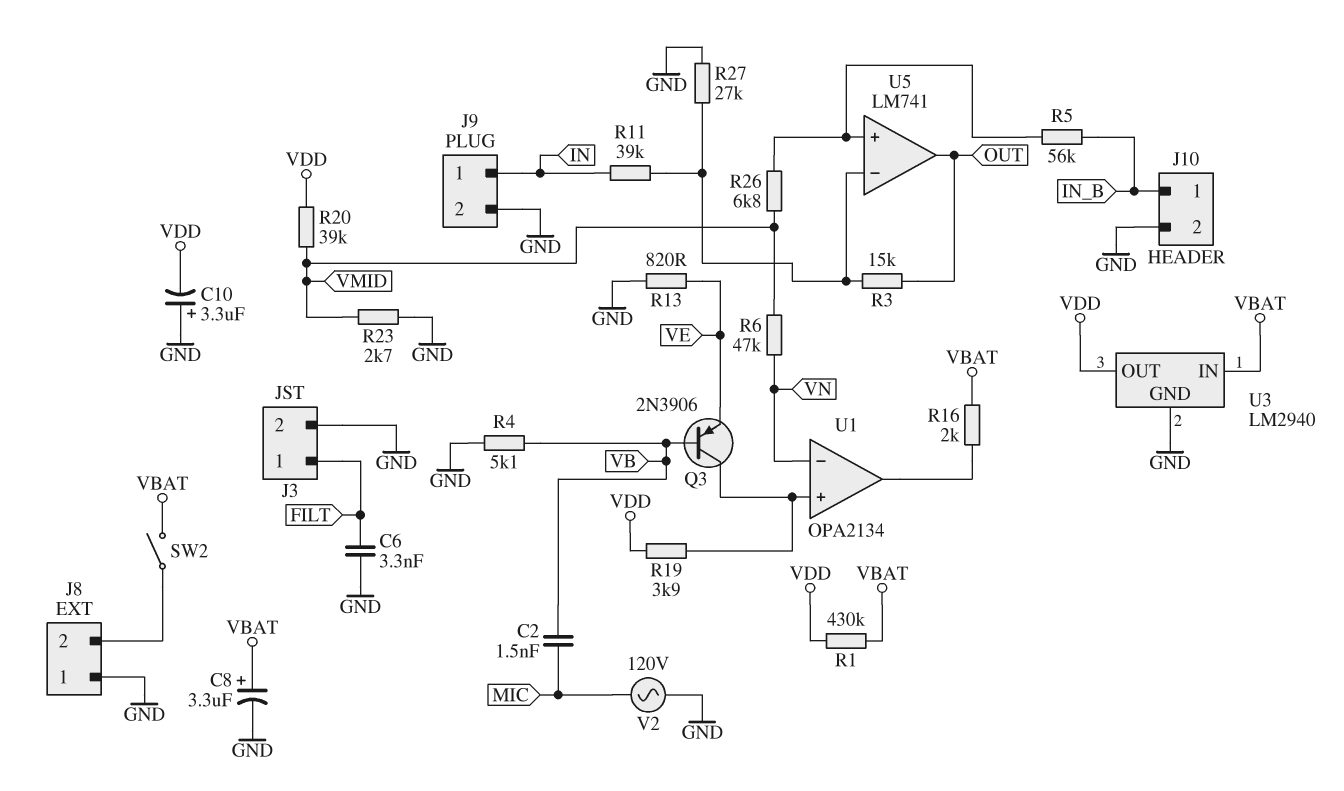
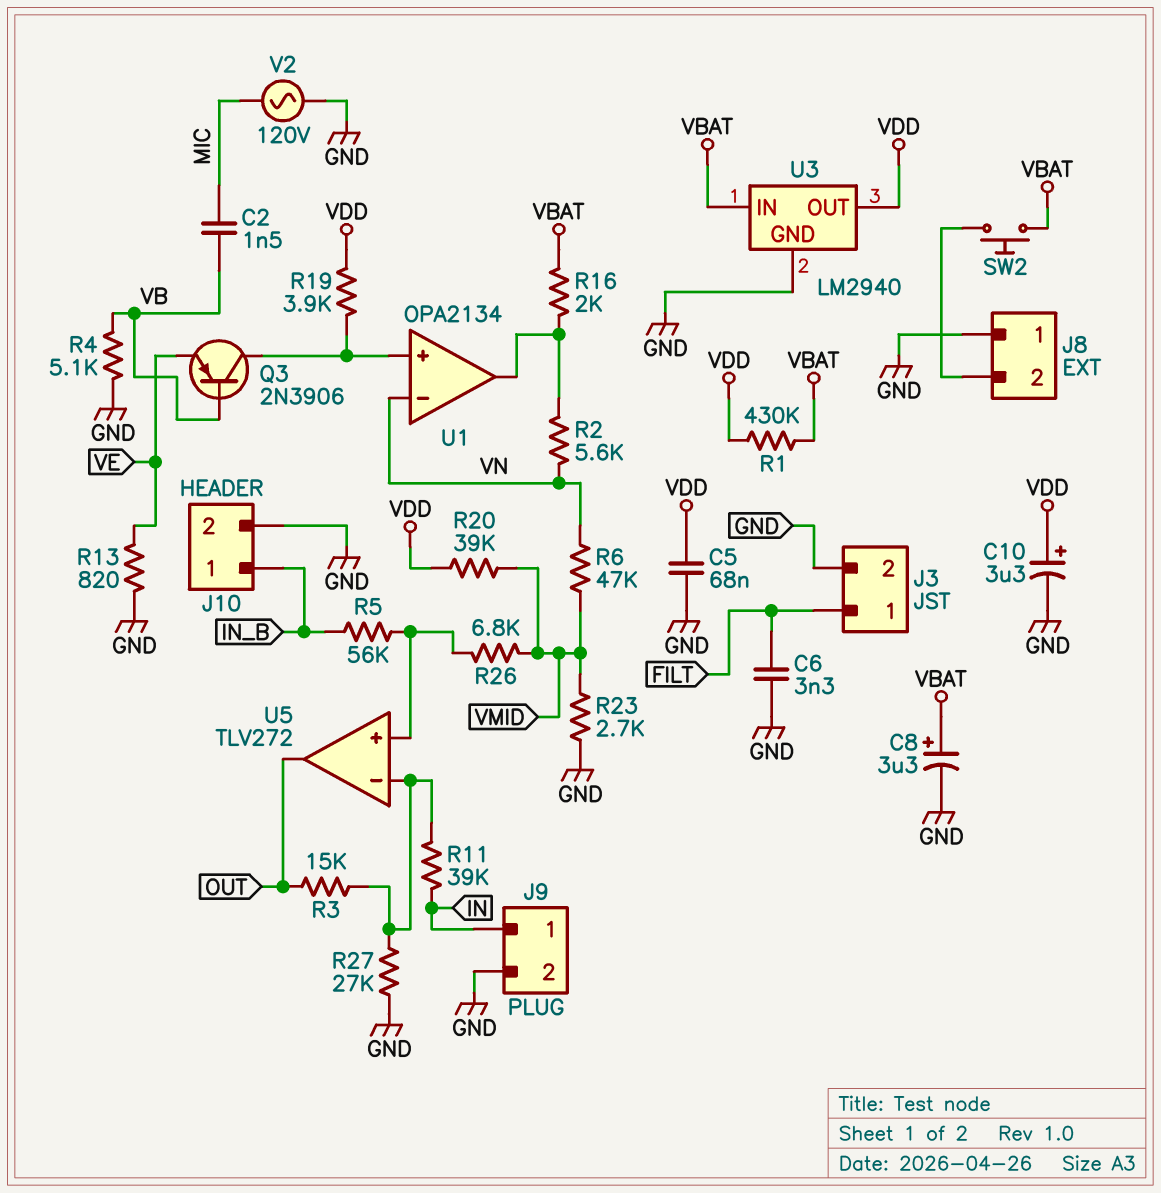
C5: none -> 68nF (GND, VDD)
C10: 3.3uF (plus GND, minus VDD) -> 3.3uF (plus VDD, minus GND)
R2: none -> 5.6k (U1/out, VN)
SW2: switch (J8/2, VBAT) -> button (J8/2, VBAT)
U5: LM741 -> TLV272

